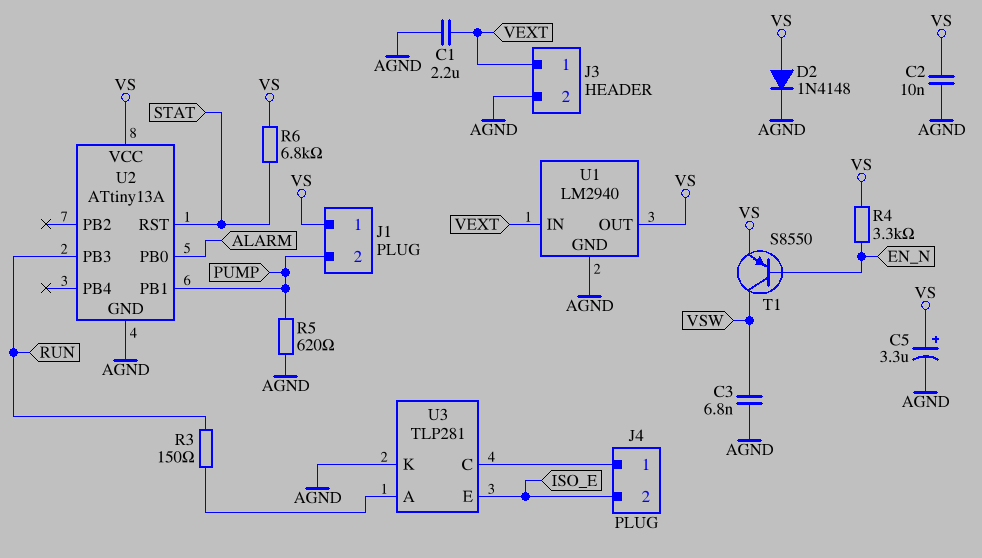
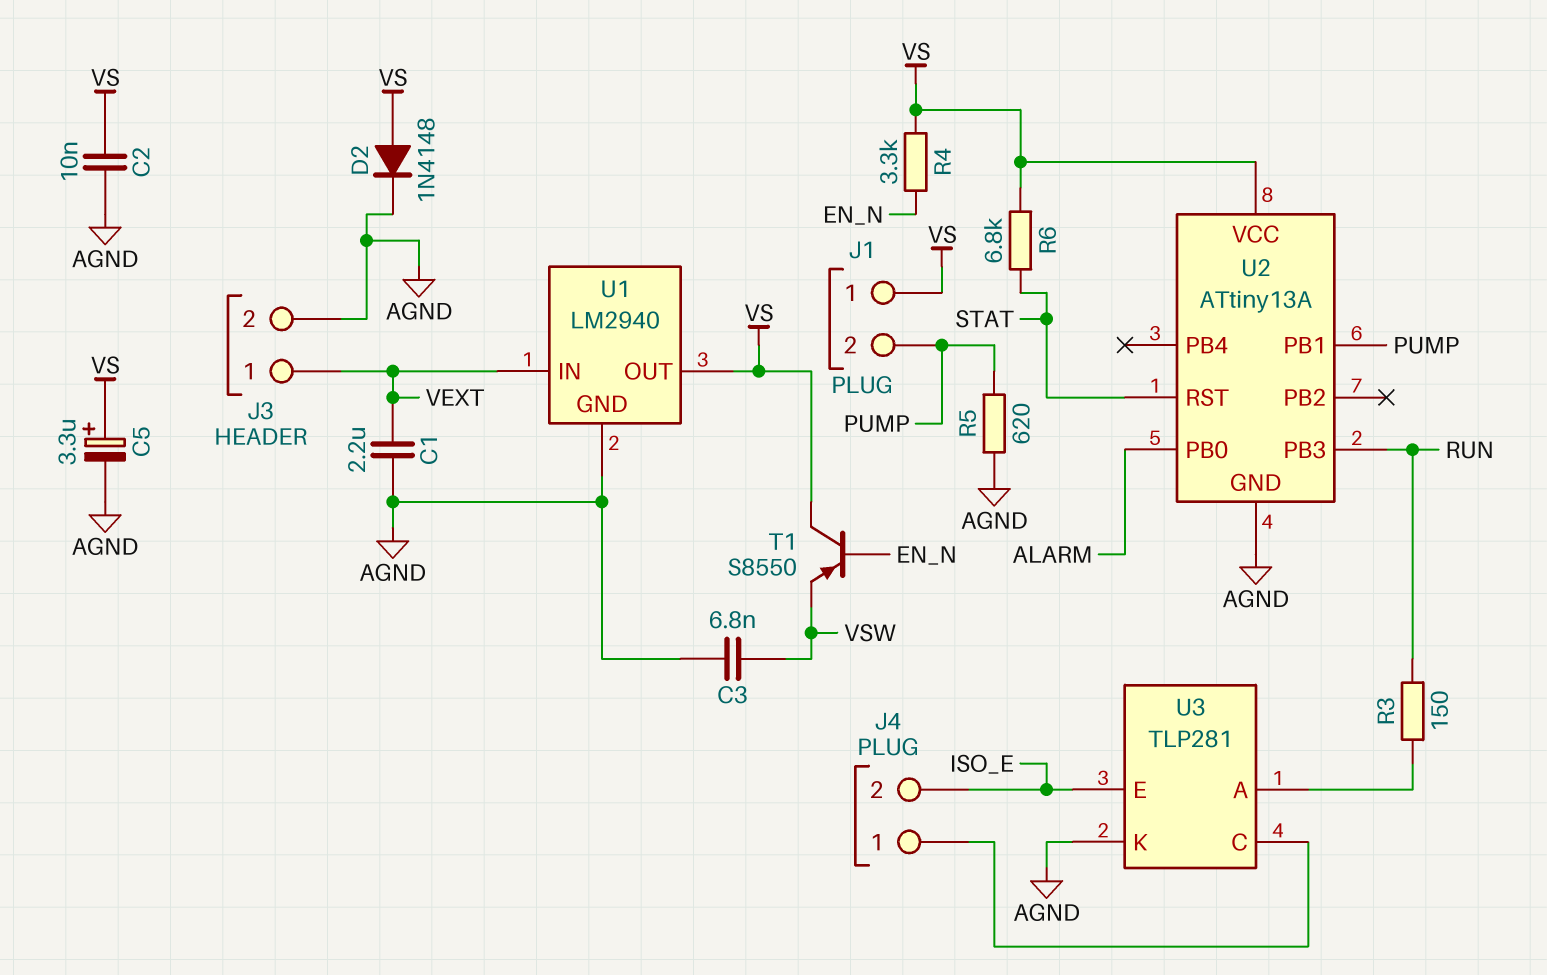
T1: PNP S8550 (B EN_N, C VSW, E VS) -> PNP S8550 (B EN_N, C VS, E VSW)

